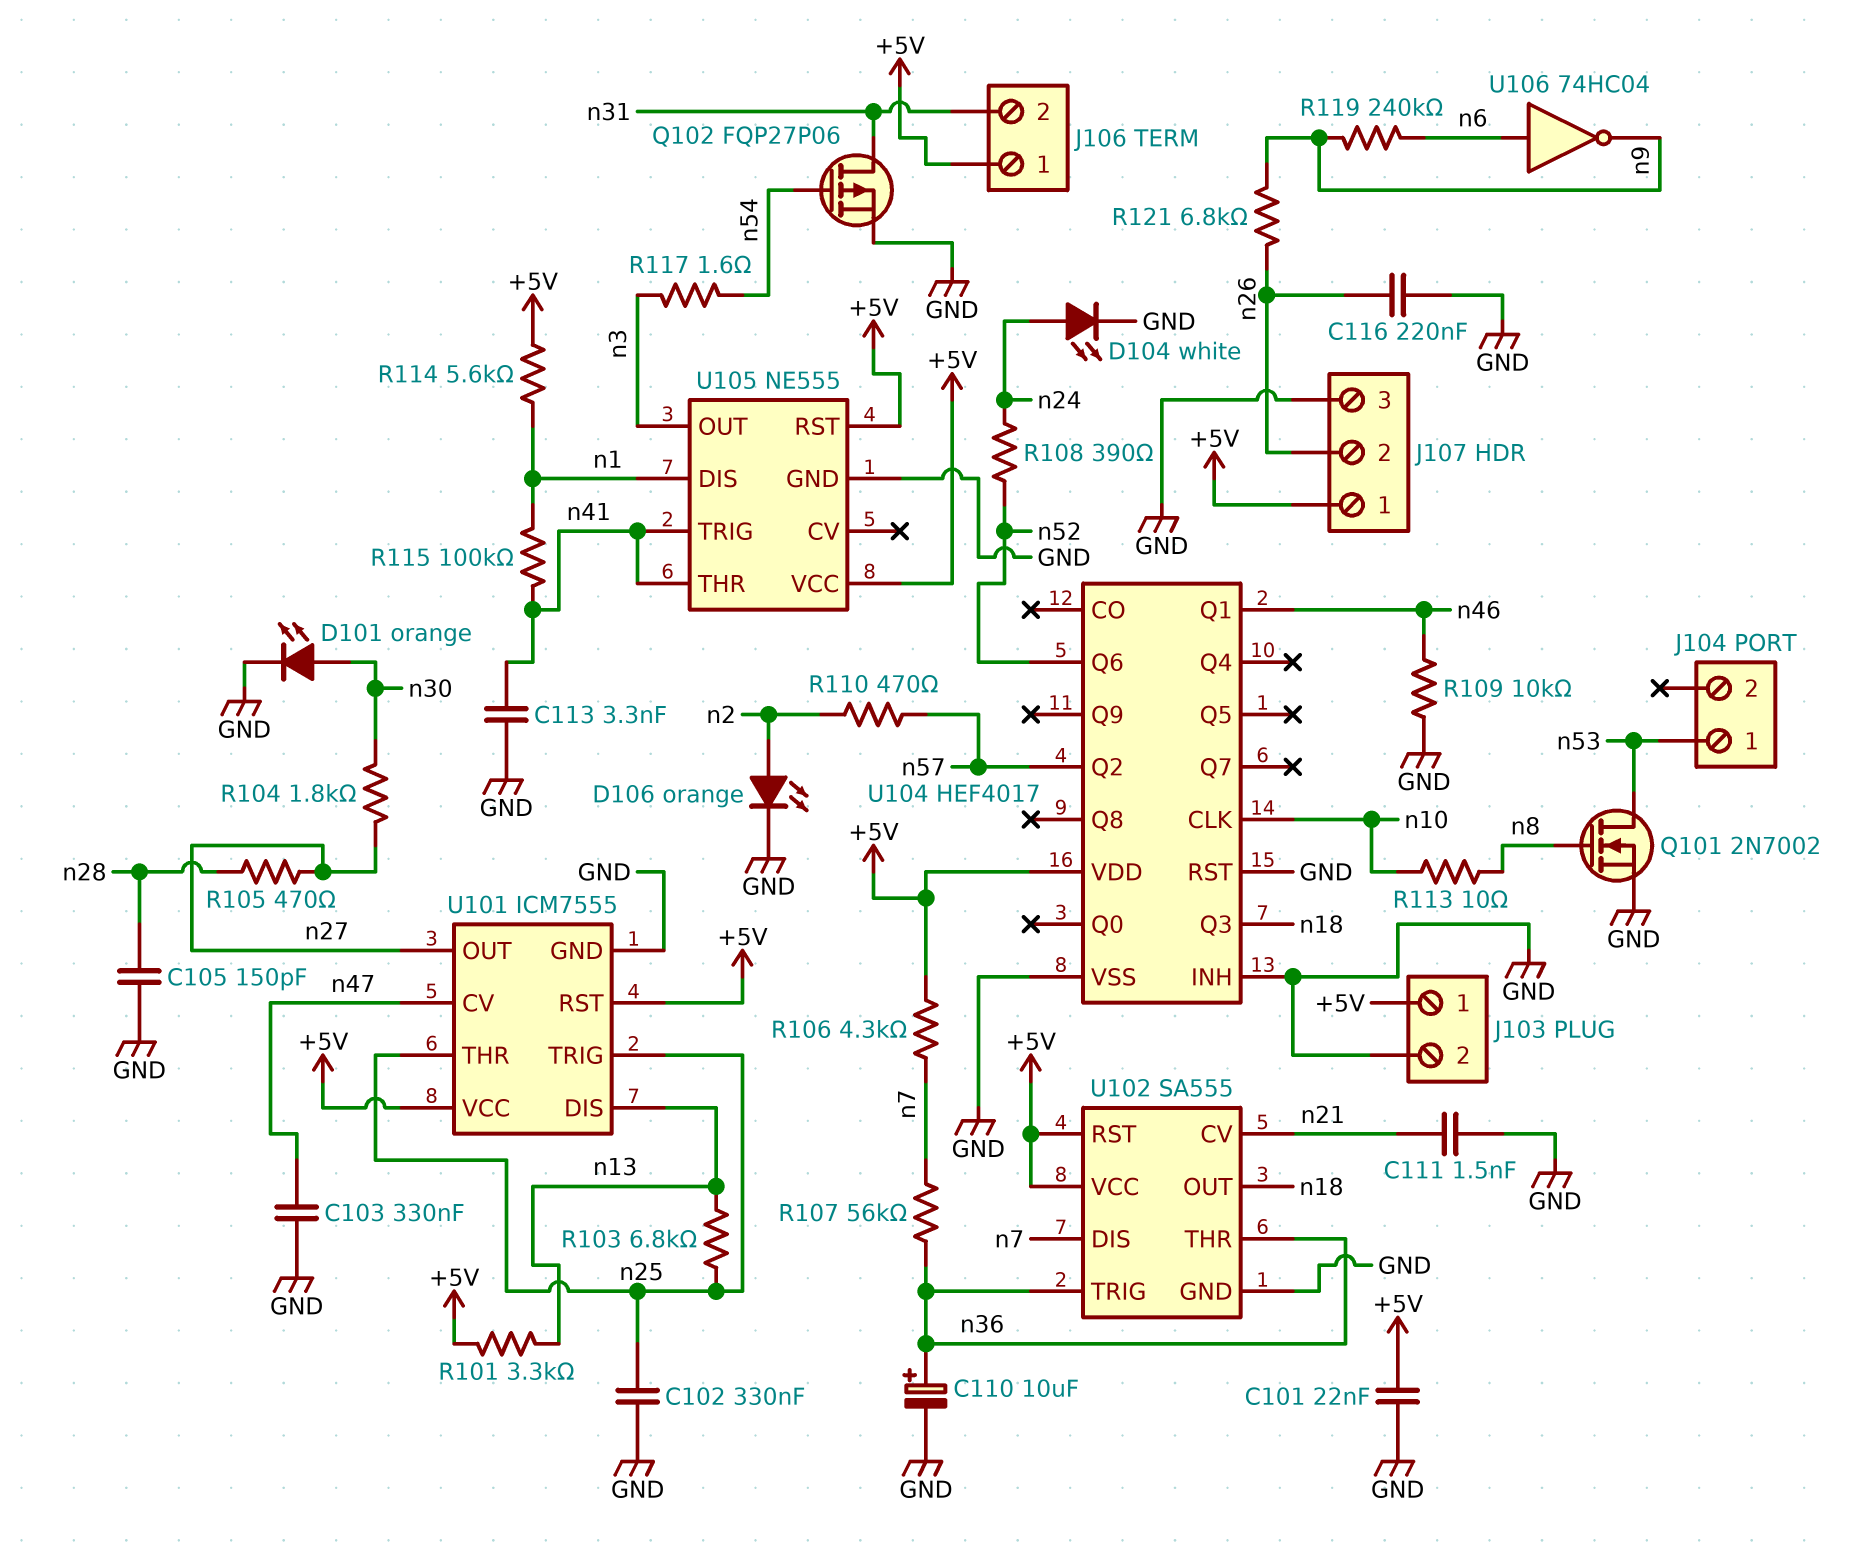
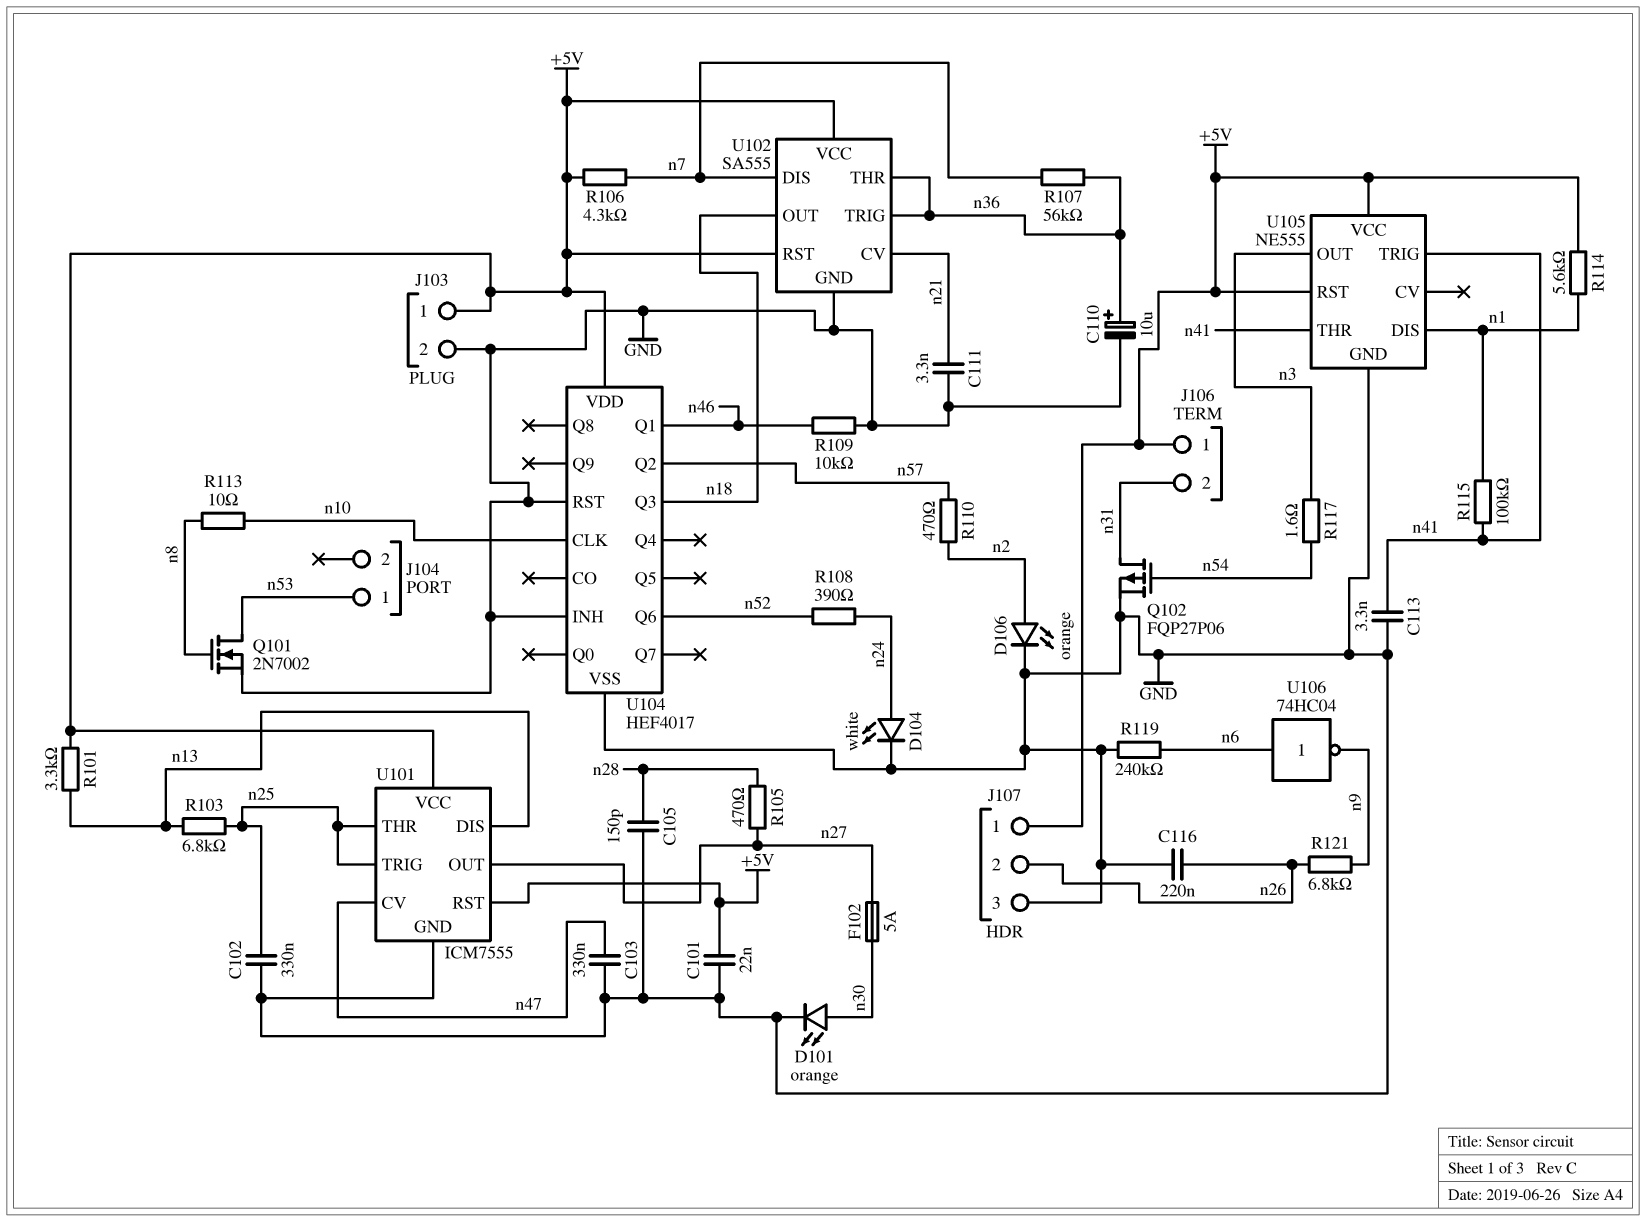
C111: 1.5nF (GND, n21) -> 3.3nF (GND, n21)
F102: none -> 5A (n27, n30)
R104: 1.8k (n27, n30) -> none
R119: 240k (n6, n9) -> 240k (GND, n6)

